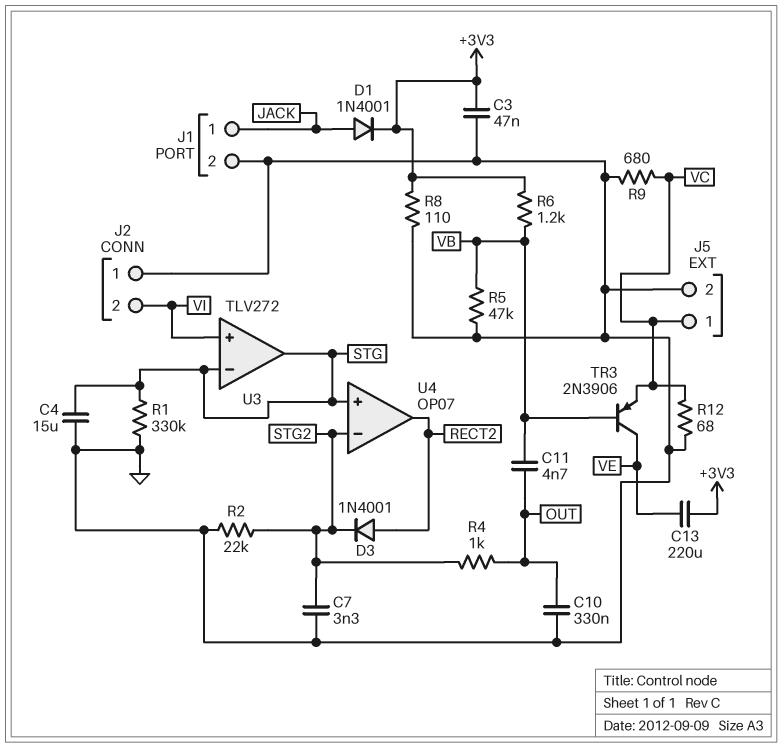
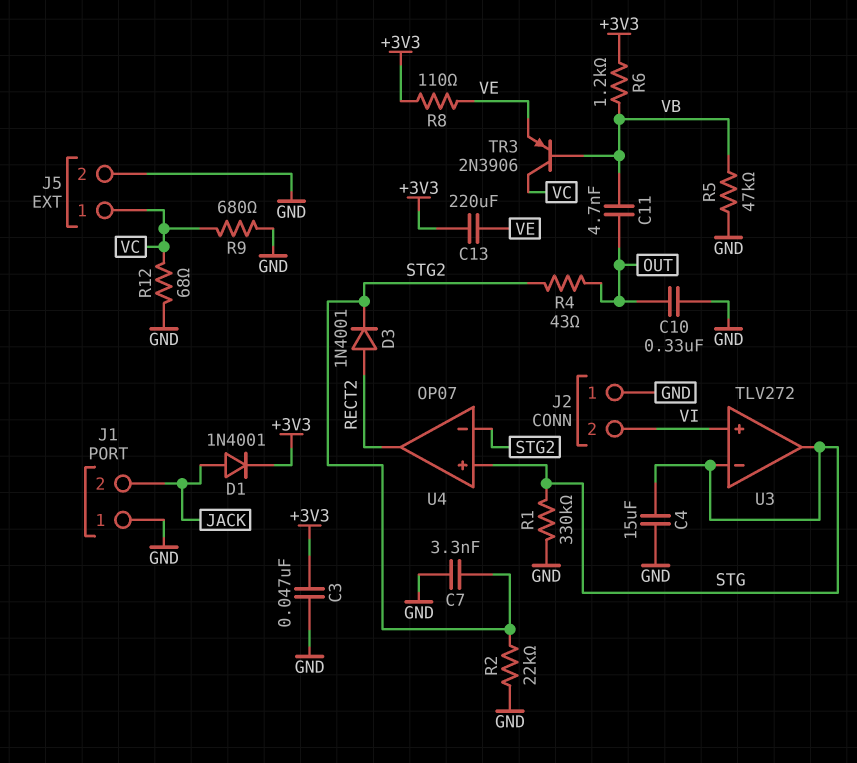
J1 pin 1: JACK -> GND
J1 pin 2: GND -> JACK
R4: 1k (OUT, STG2) -> 43 (OUT, STG2)
R8: 110 (+3V3, GND) -> 110 (+3V3, VE)
TR3: PNP 2N3906 (B VB, C VE, E VC) -> PNP 2N3906 (B VB, C VC, E VE)

